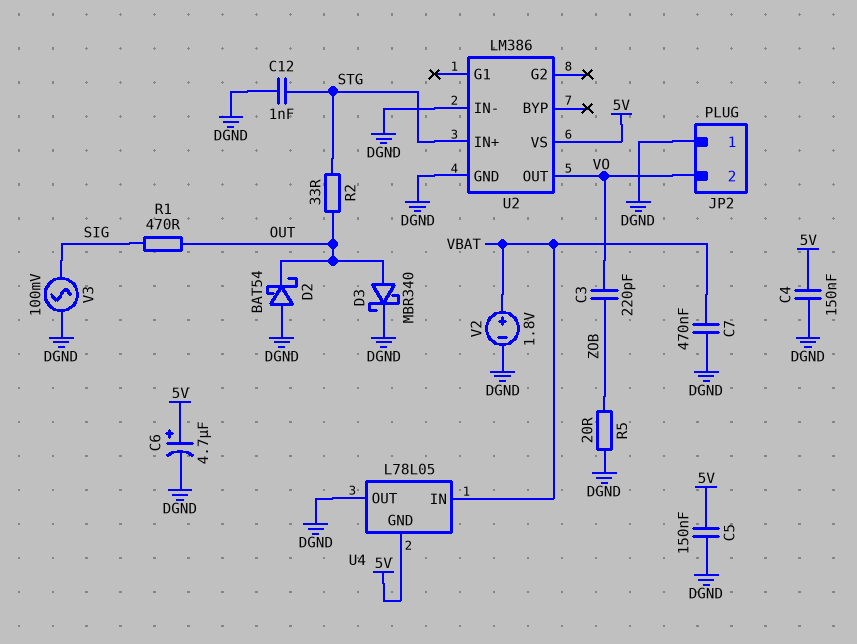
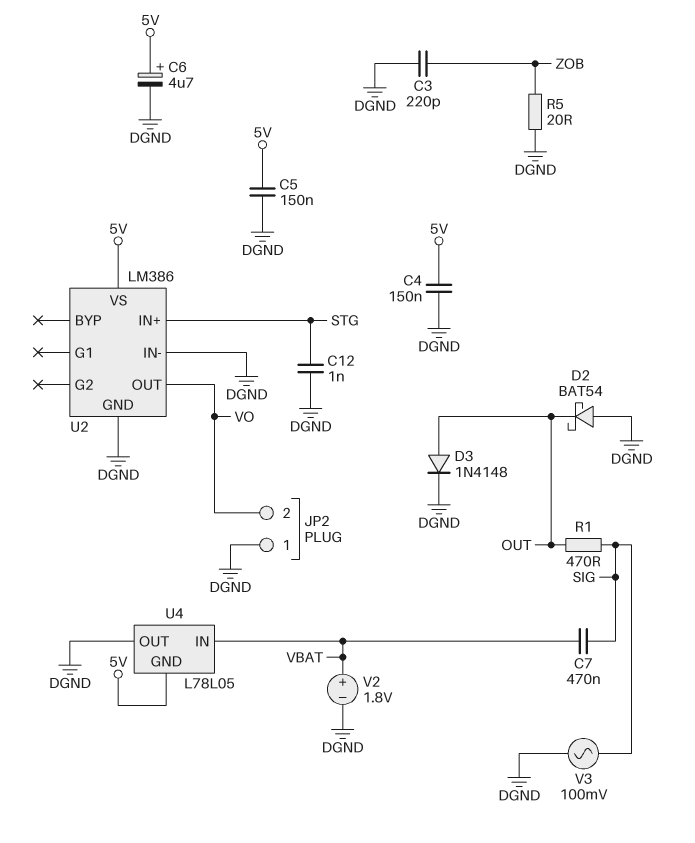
C3: 220pF (VO, ZOB) -> 220pF (DGND, ZOB)
C7: 470nF (DGND, VBAT) -> 470nF (SIG, VBAT)
D3: schottky MBR340 (A OUT, K DGND) -> diode 1N4148 (A OUT, K DGND)
R2: 33 (OUT, STG) -> none

